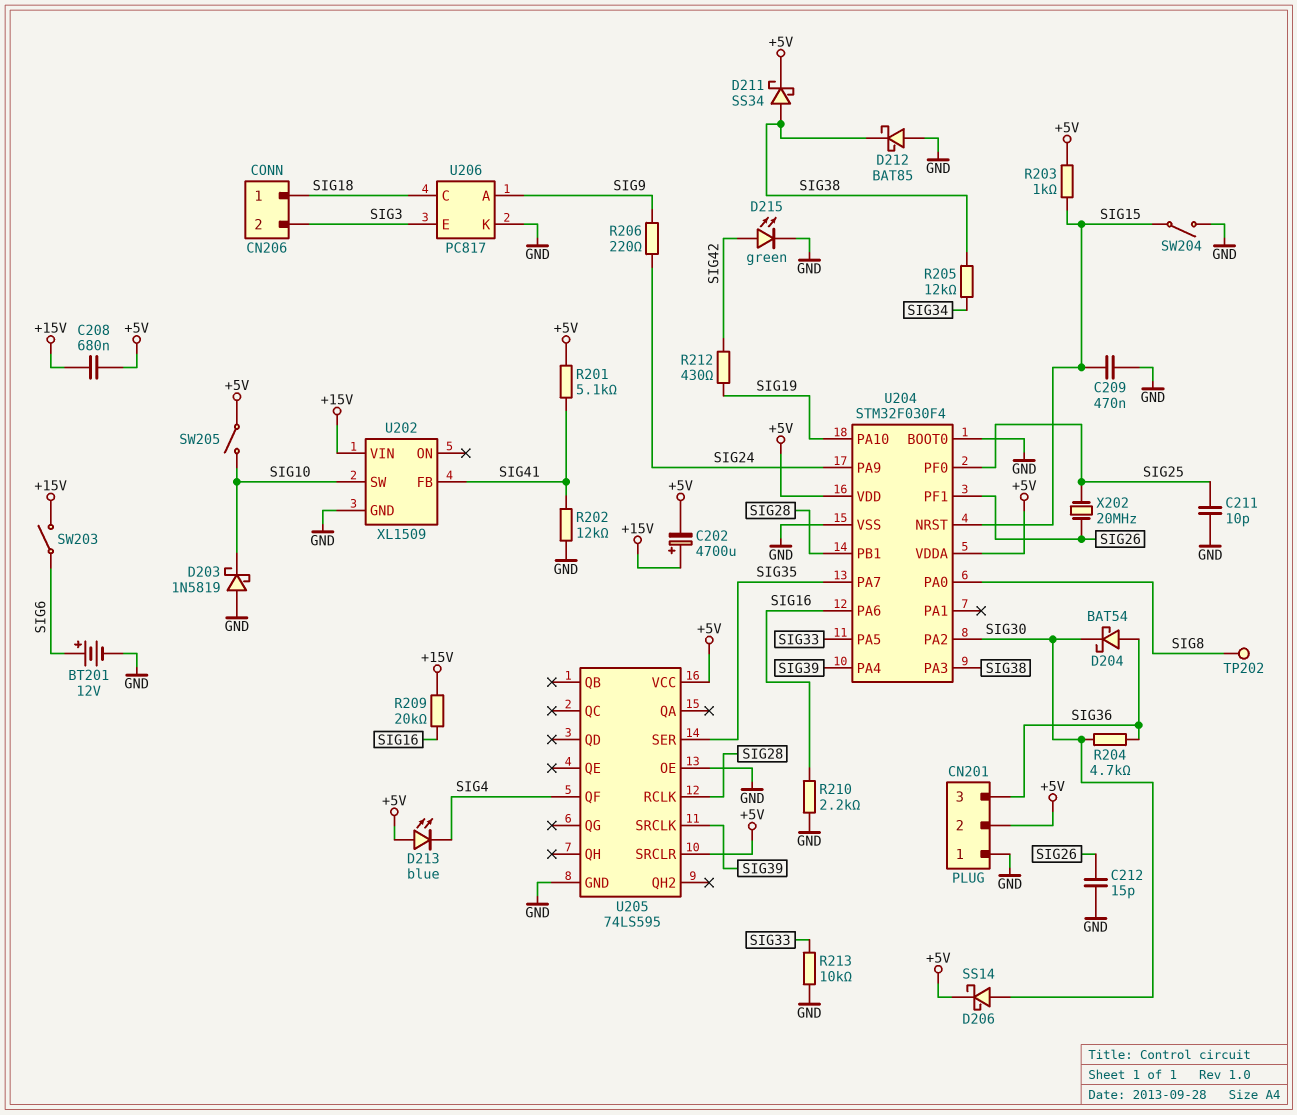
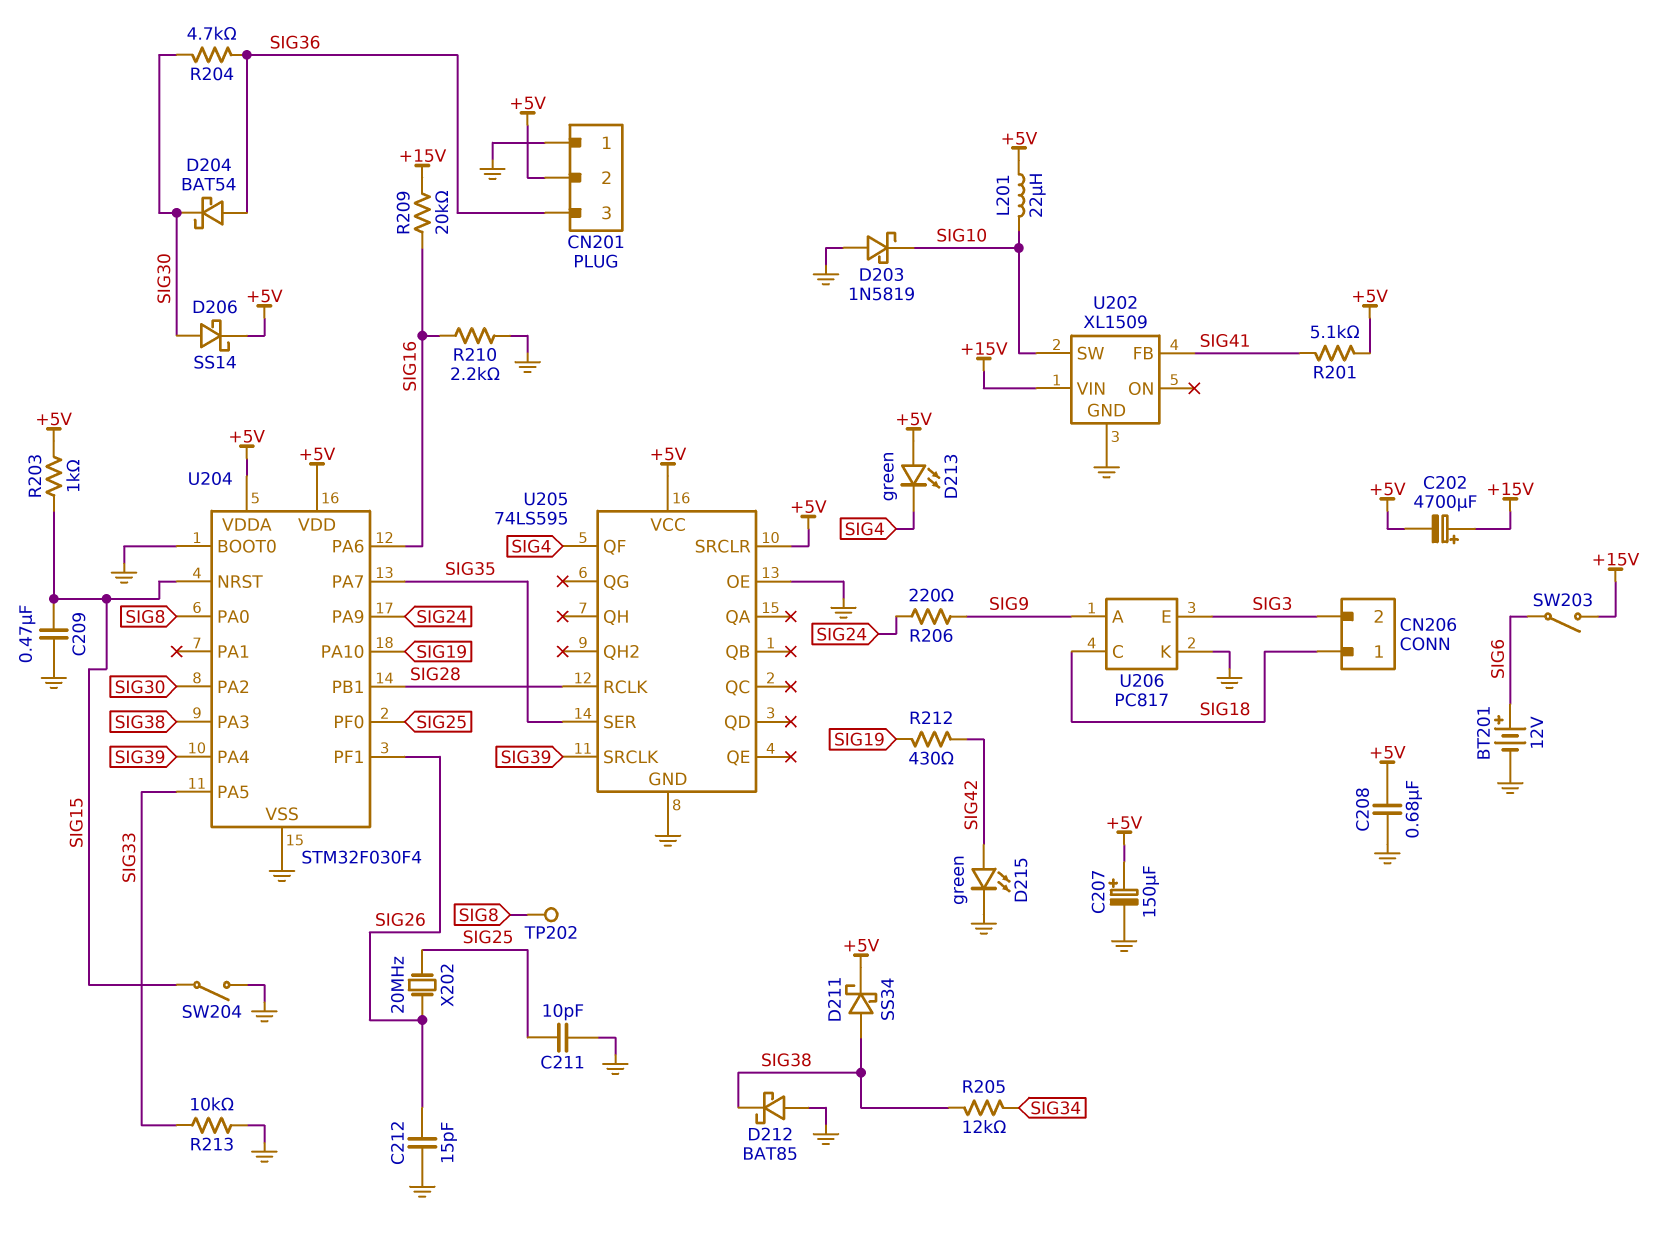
C207: none -> 150uF (plus +5V, minus GND)
C208: 680nF (+5V, +15V) -> 680nF (+5V, GND)
D213: LED blue (A +5V, K SIG4) -> LED green (A +5V, K SIG4)
L201: none -> 22uH (+5V, SIG10)
R202: 12k (GND, SIG41) -> none
SW205: switch (+5V, SIG10) -> none

